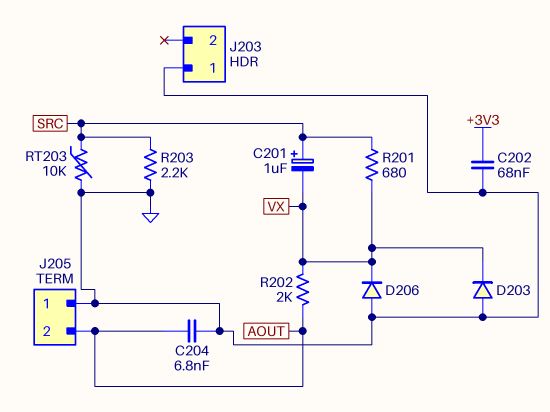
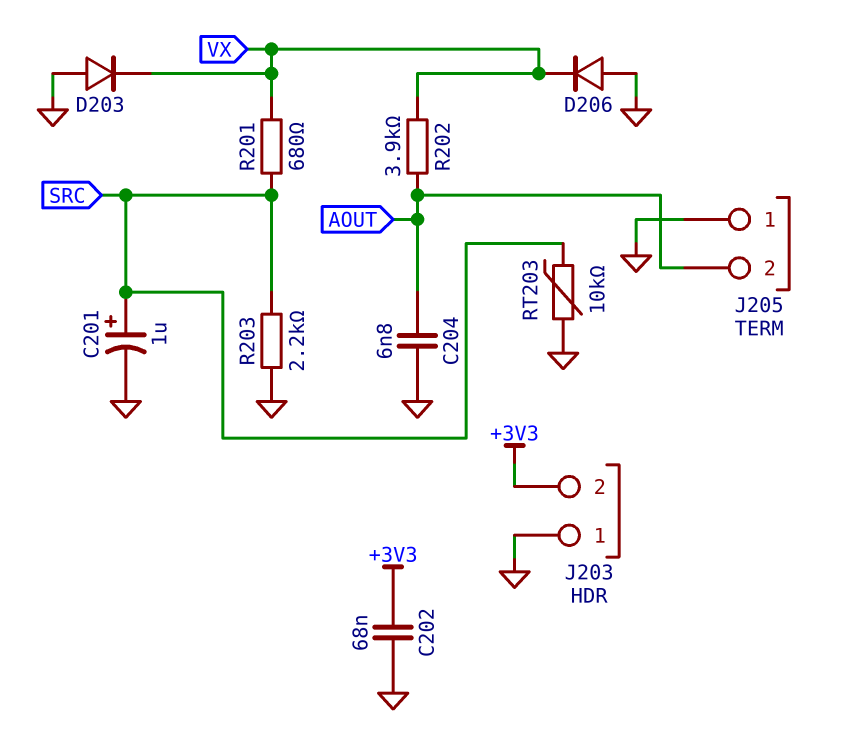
C201: 1uF (plus SRC, minus VX) -> 1uF (plus SRC, minus GND)
J203 pin 2: none -> +3V3
R202: 2k (AOUT, VX) -> 3.9k (AOUT, VX)

